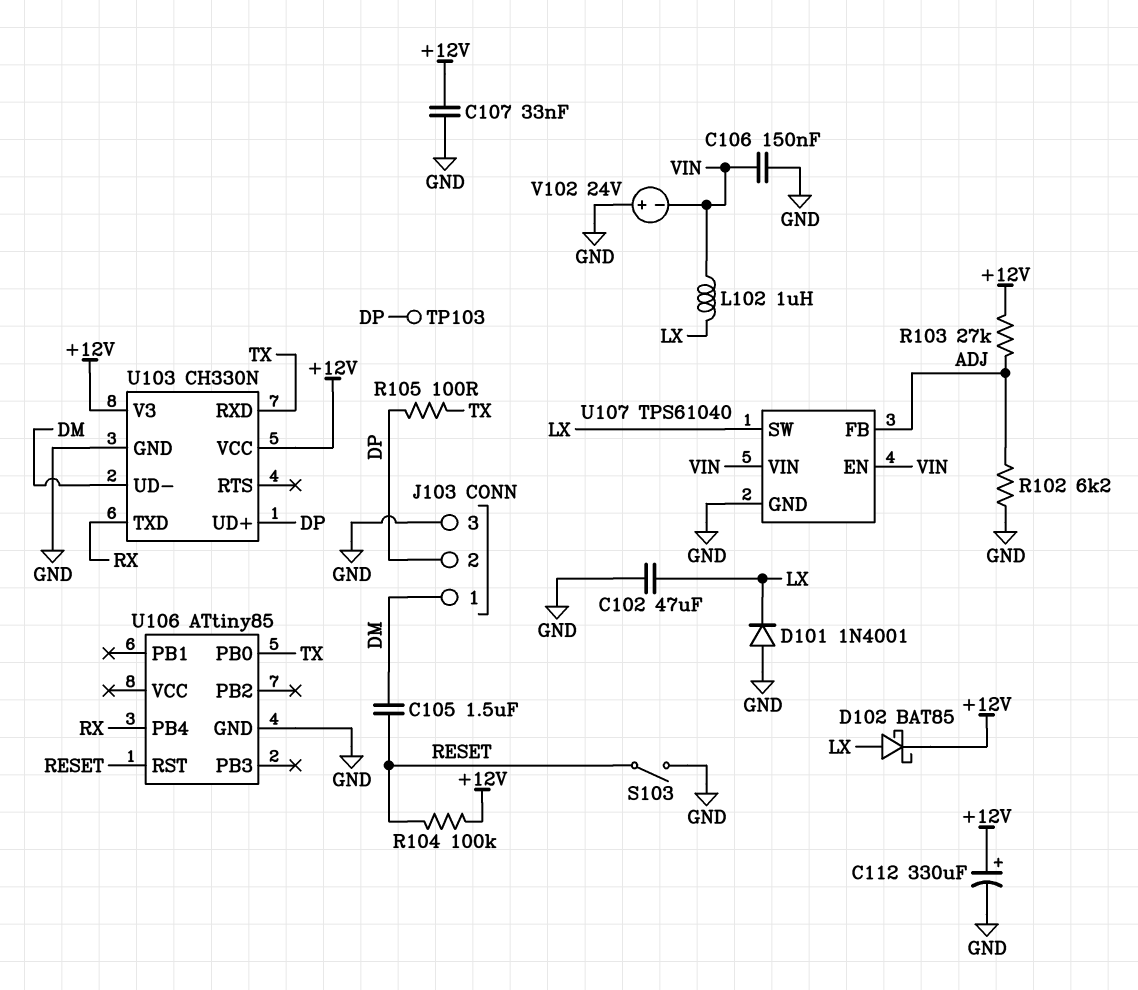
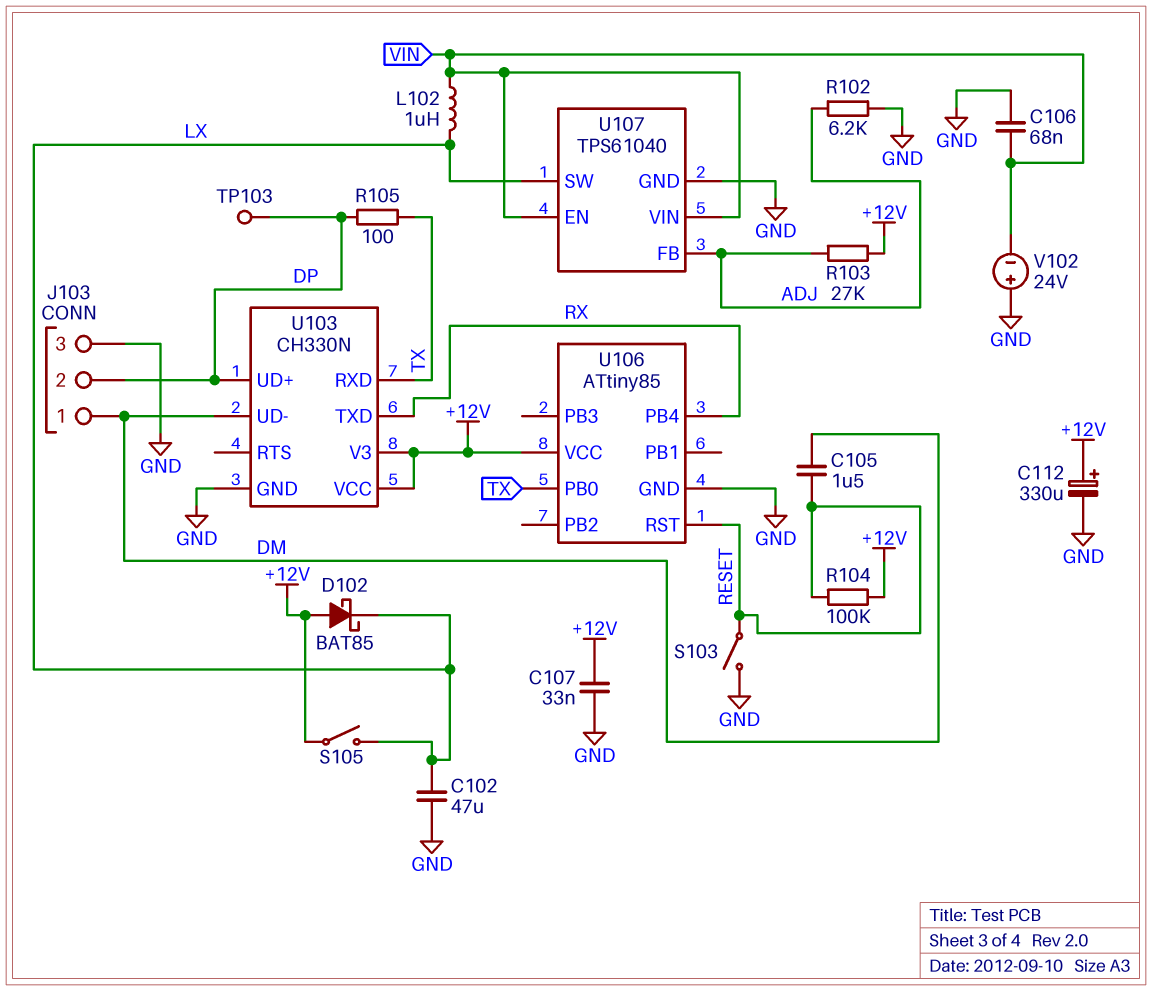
C106: 150nF (GND, VIN) -> 68nF (GND, VIN)
D101: diode 1N4001 (A GND, K LX) -> none
D102: schottky BAT85 (A LX, K +12V) -> schottky BAT85 (A +12V, K LX)
S105: none -> switch (+12V, LX)
U106 pin VCC: none -> +12V

